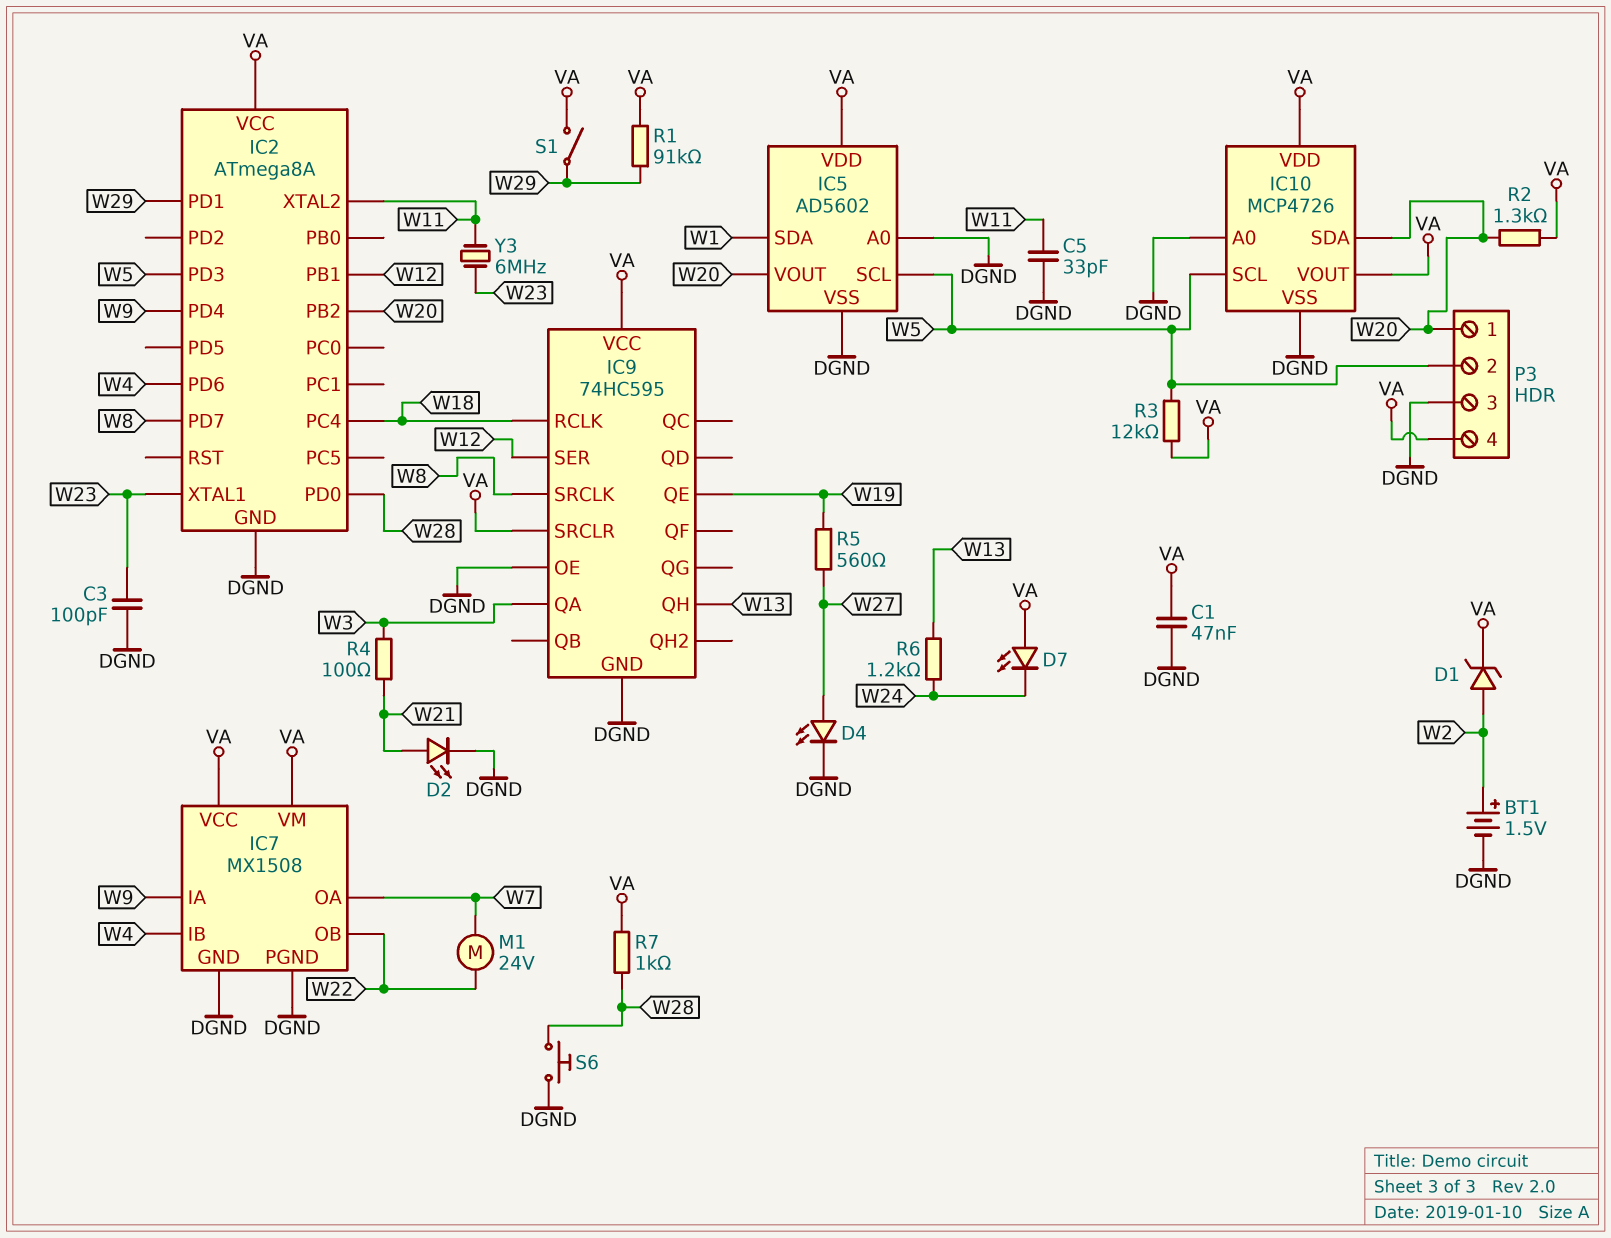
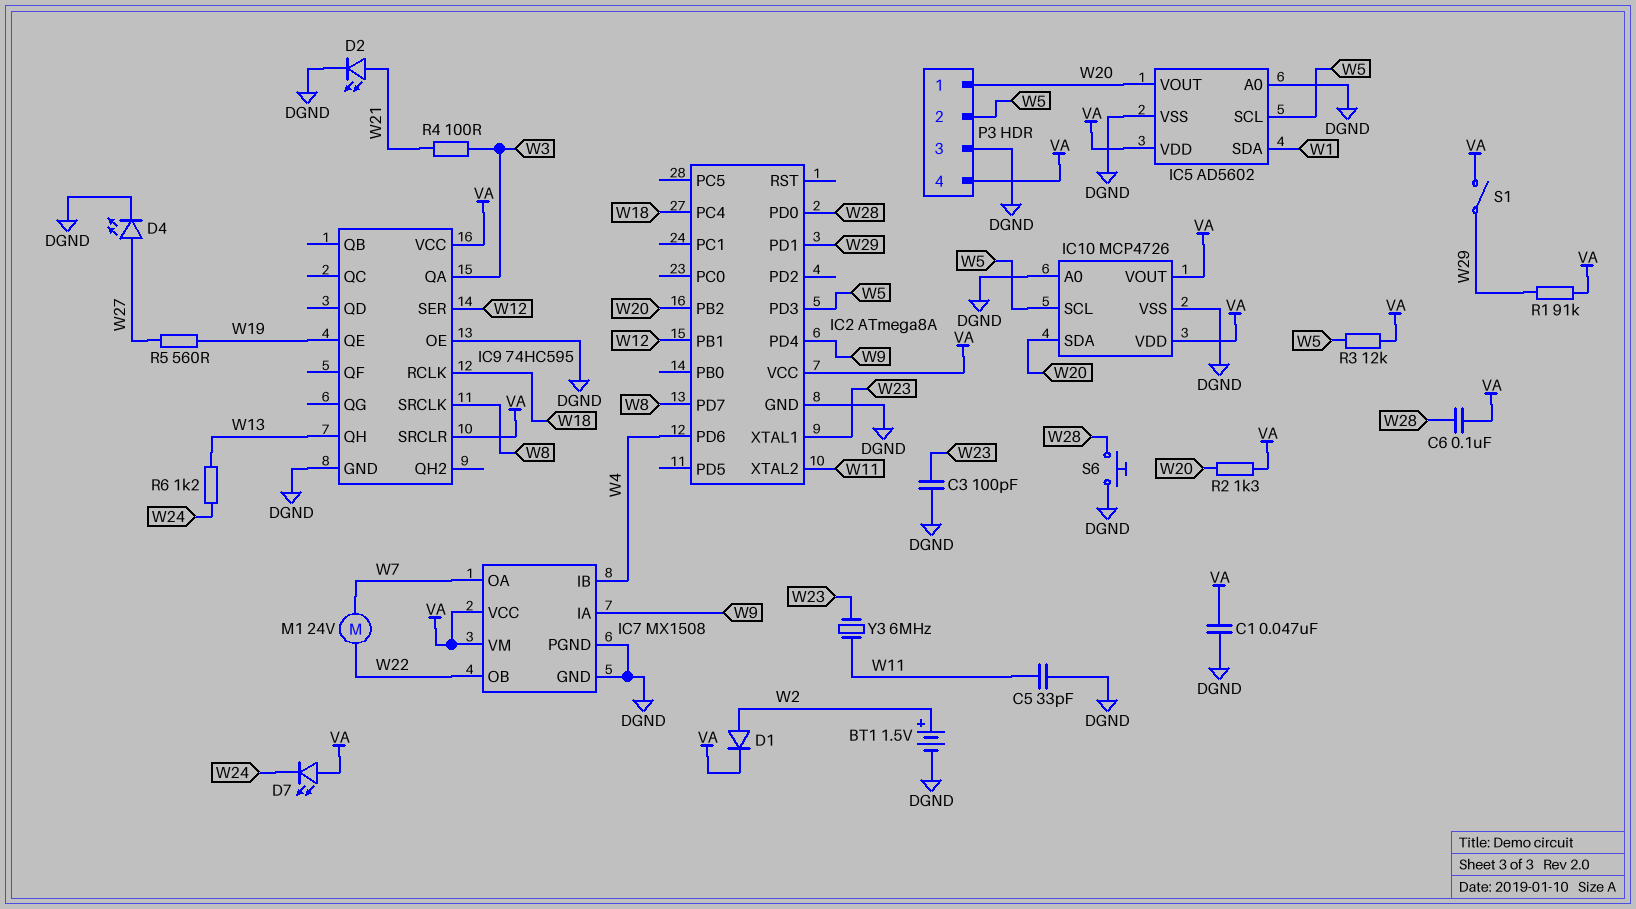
C6: none -> 100nF (VA, W28)
D1: zener (A W2, K VA) -> diode (A W2, K VA)
R7: 1k (VA, W28) -> none

